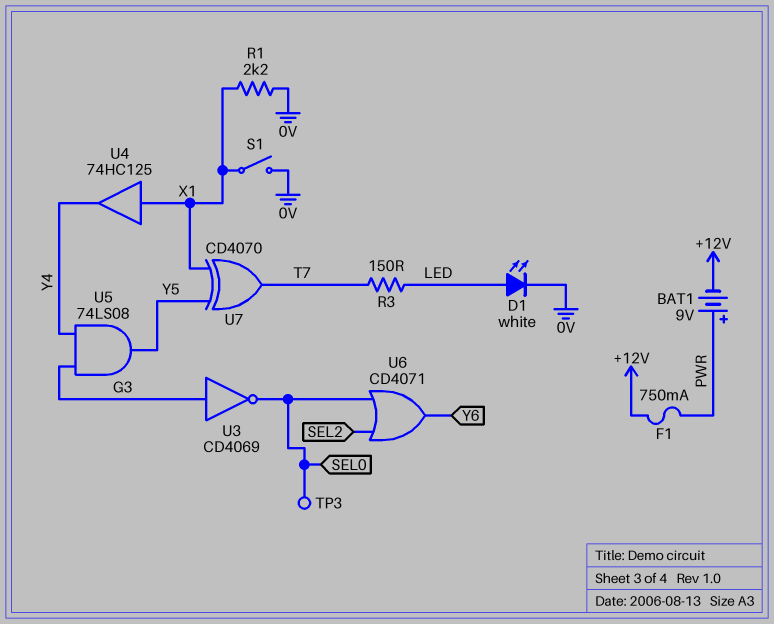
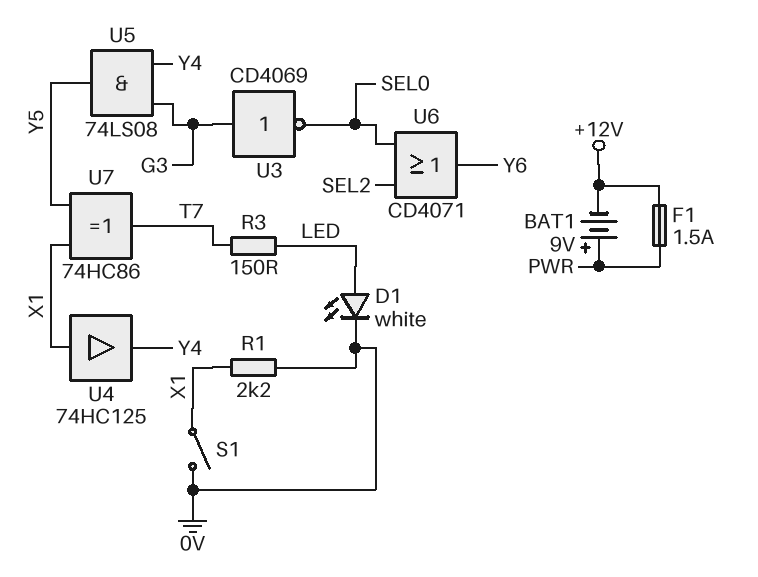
F1: 750mA (+12V, PWR) -> 1.5A (+12V, PWR)
TP3: test point (SEL0) -> none
U7: XOR CD4070 (in X1, in Y5, out T7) -> XOR 74HC86 (in X1, in Y5, out T7)

